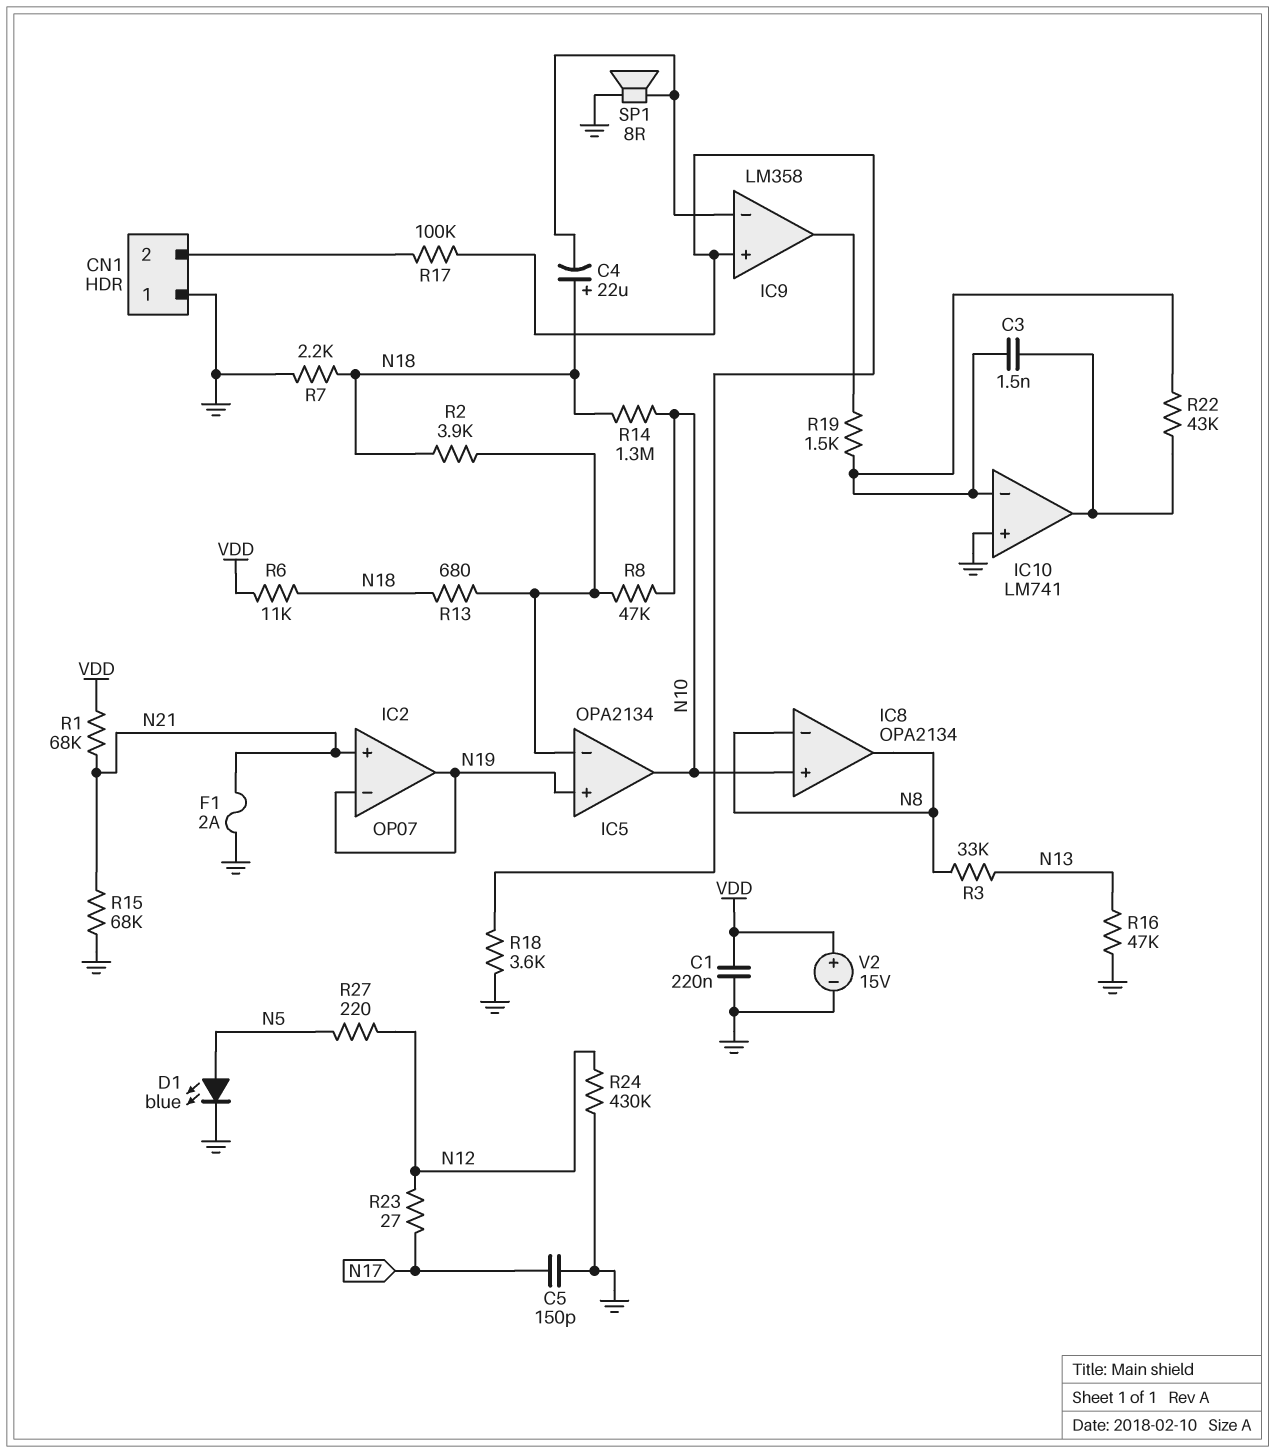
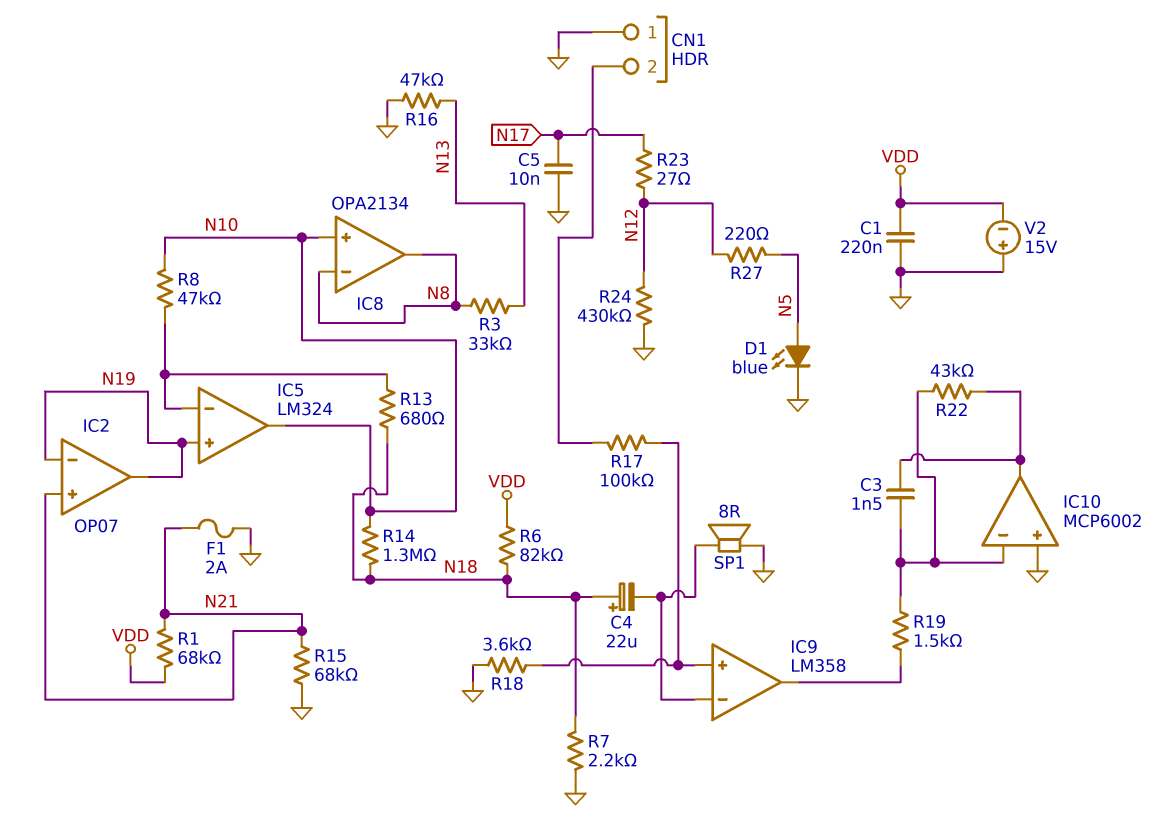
C5: 150pF (GND, N17) -> 10nF (GND, N17)
IC5: OPA2134 -> LM324
IC10: LM741 -> MCP6002
R2: 3.9k (IC5/in-, N18) -> none
R6: 11k (N18, VDD) -> 82k (N18, VDD)
V2: 15V (plus VDD, minus GND) -> 15V (plus GND, minus VDD)

